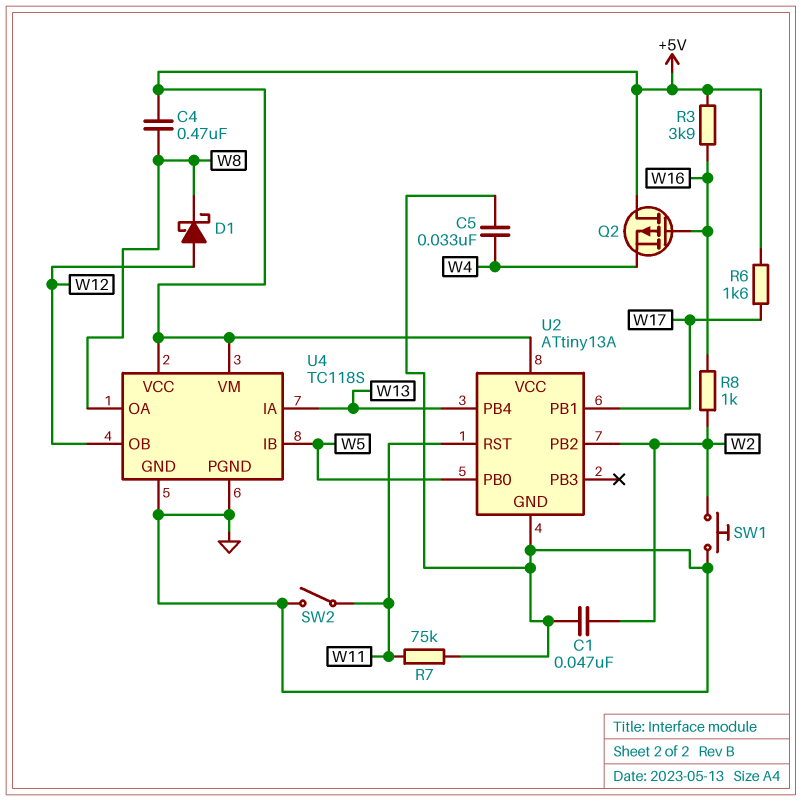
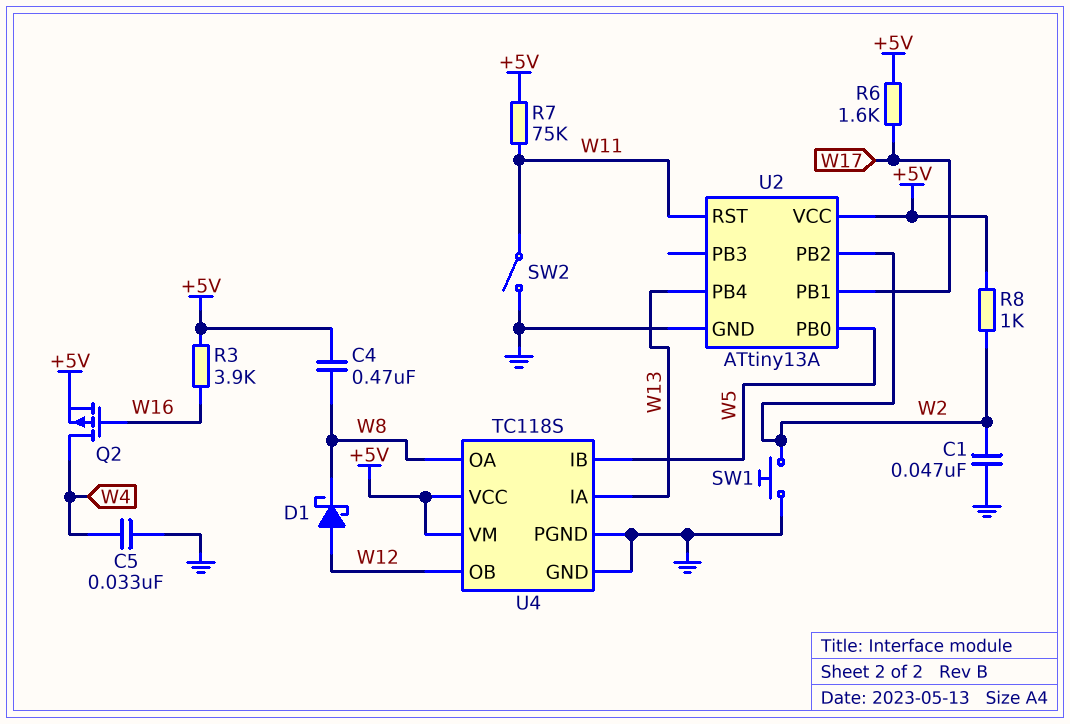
Q2: PMOS (G W16, D +5V, S W4) -> PMOS (G W16, D W4, S +5V)
R7: 75k (GND, W11) -> 75k (+5V, W11)
R8: 1k (W2, W16) -> 1k (+5V, W2)

